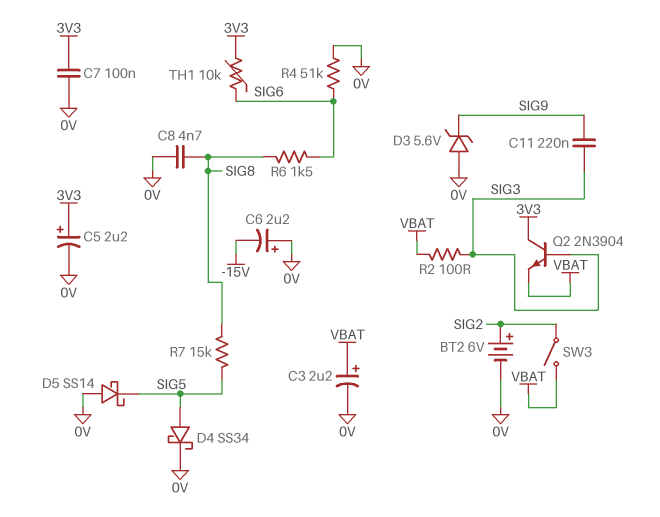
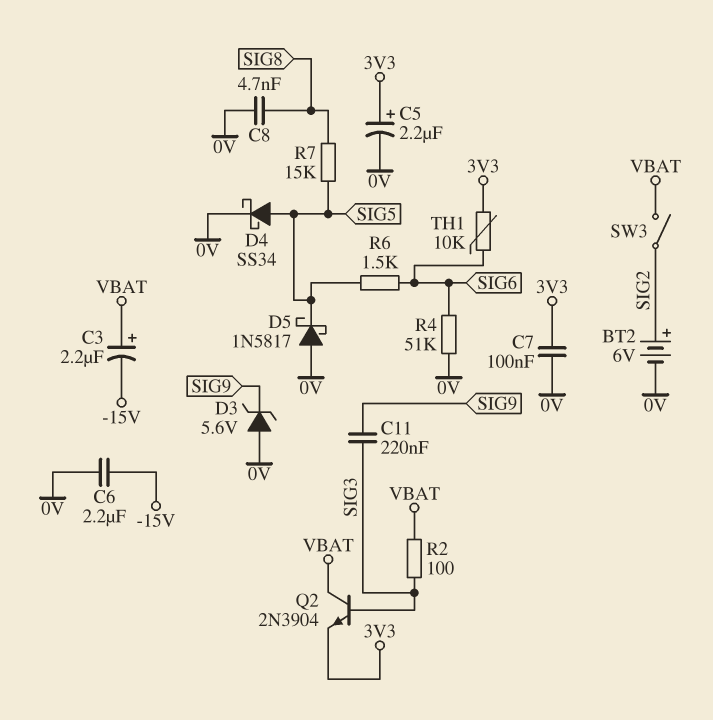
C3: 2.2uF (plus VBAT, minus 0V) -> 2.2uF (plus VBAT, minus -15V)
C6: 2.2uF (plus 0V, minus -15V) -> 2.2uF (-15V, 0V)
D5: schottky SS14 (A 0V, K SIG5) -> schottky 1N5817 (A 0V, K SIG5)
Q2: NPN 2N3904 (B SIG3, C 3V3, E VBAT) -> NPN 2N3904 (B SIG3, C VBAT, E 3V3)
R6: 1.5k (SIG6, SIG8) -> 1.5k (SIG5, SIG6)

